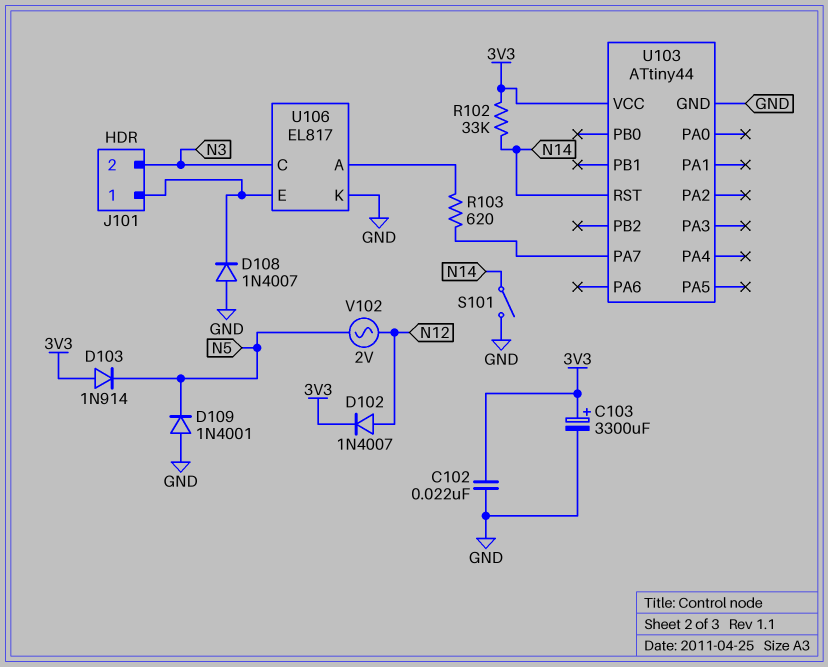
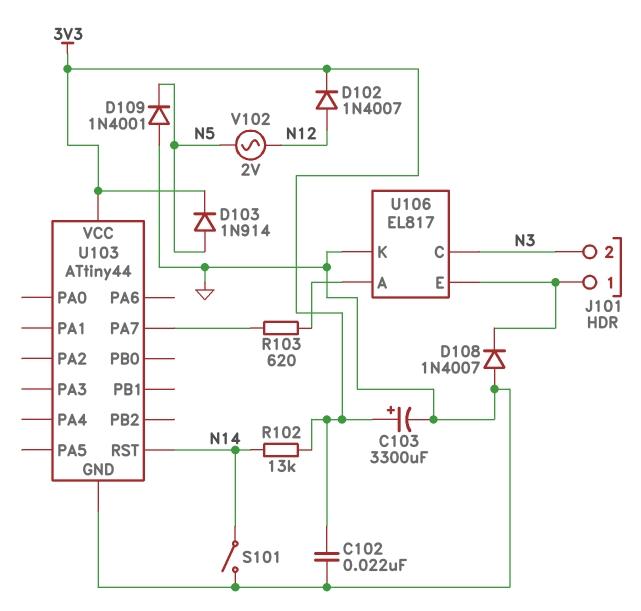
D103: diode 1N914 (A 3V3, K N5) -> diode 1N914 (A N5, K 3V3)
R102: 33k (3V3, N14) -> 13k (3V3, N14)

